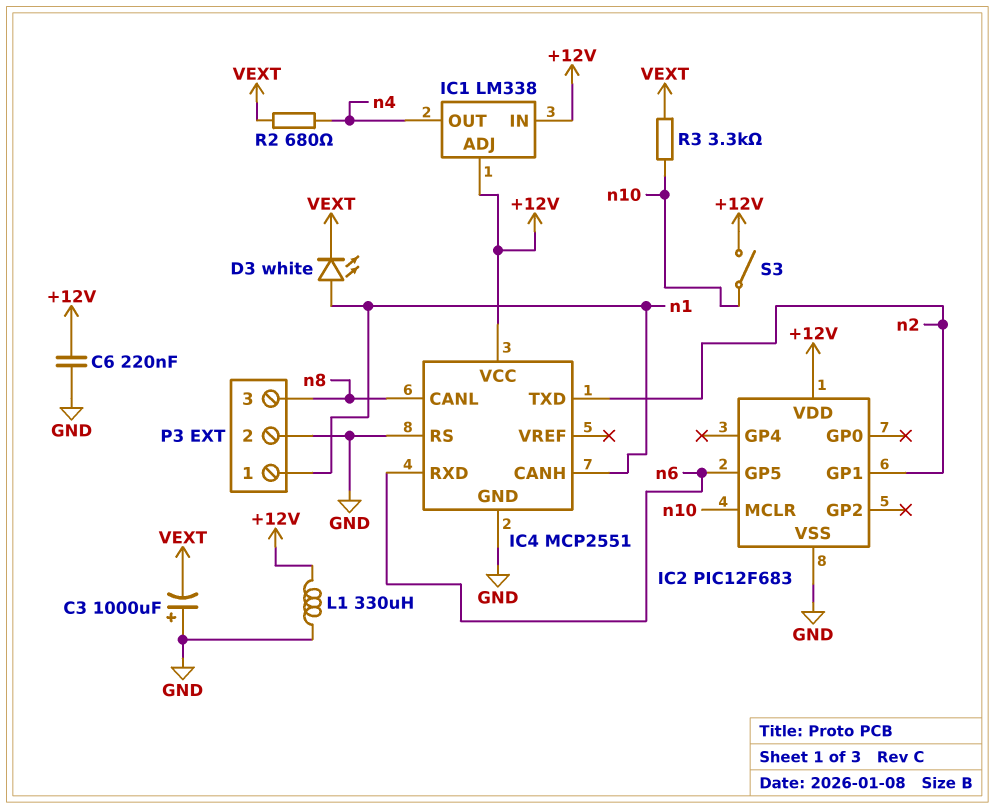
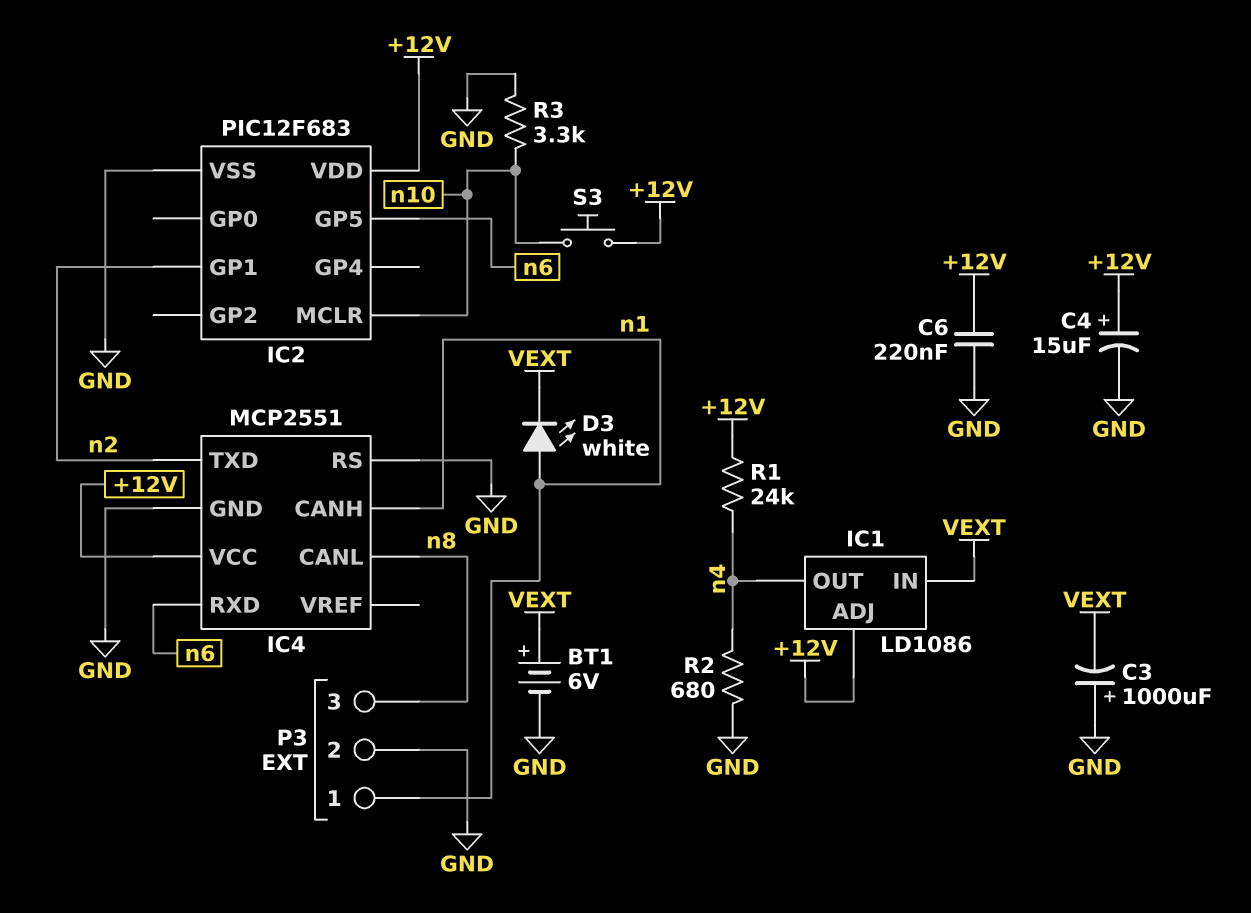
BT1: none -> 6V (plus VEXT, minus GND)
C4: none -> 15uF (plus +12V, minus GND)
IC1: LM338 -> LD1086
IC1 pin IN: +12V -> VEXT
L1: 330uH (+12V, GND) -> none
R1: none -> 24k (+12V, n4)
R2: 680 (VEXT, n4) -> 680 (GND, n4)
R3: 3.3k (VEXT, n10) -> 3.3k (GND, n10)
S3: switch (+12V, n10) -> button (+12V, n10)

